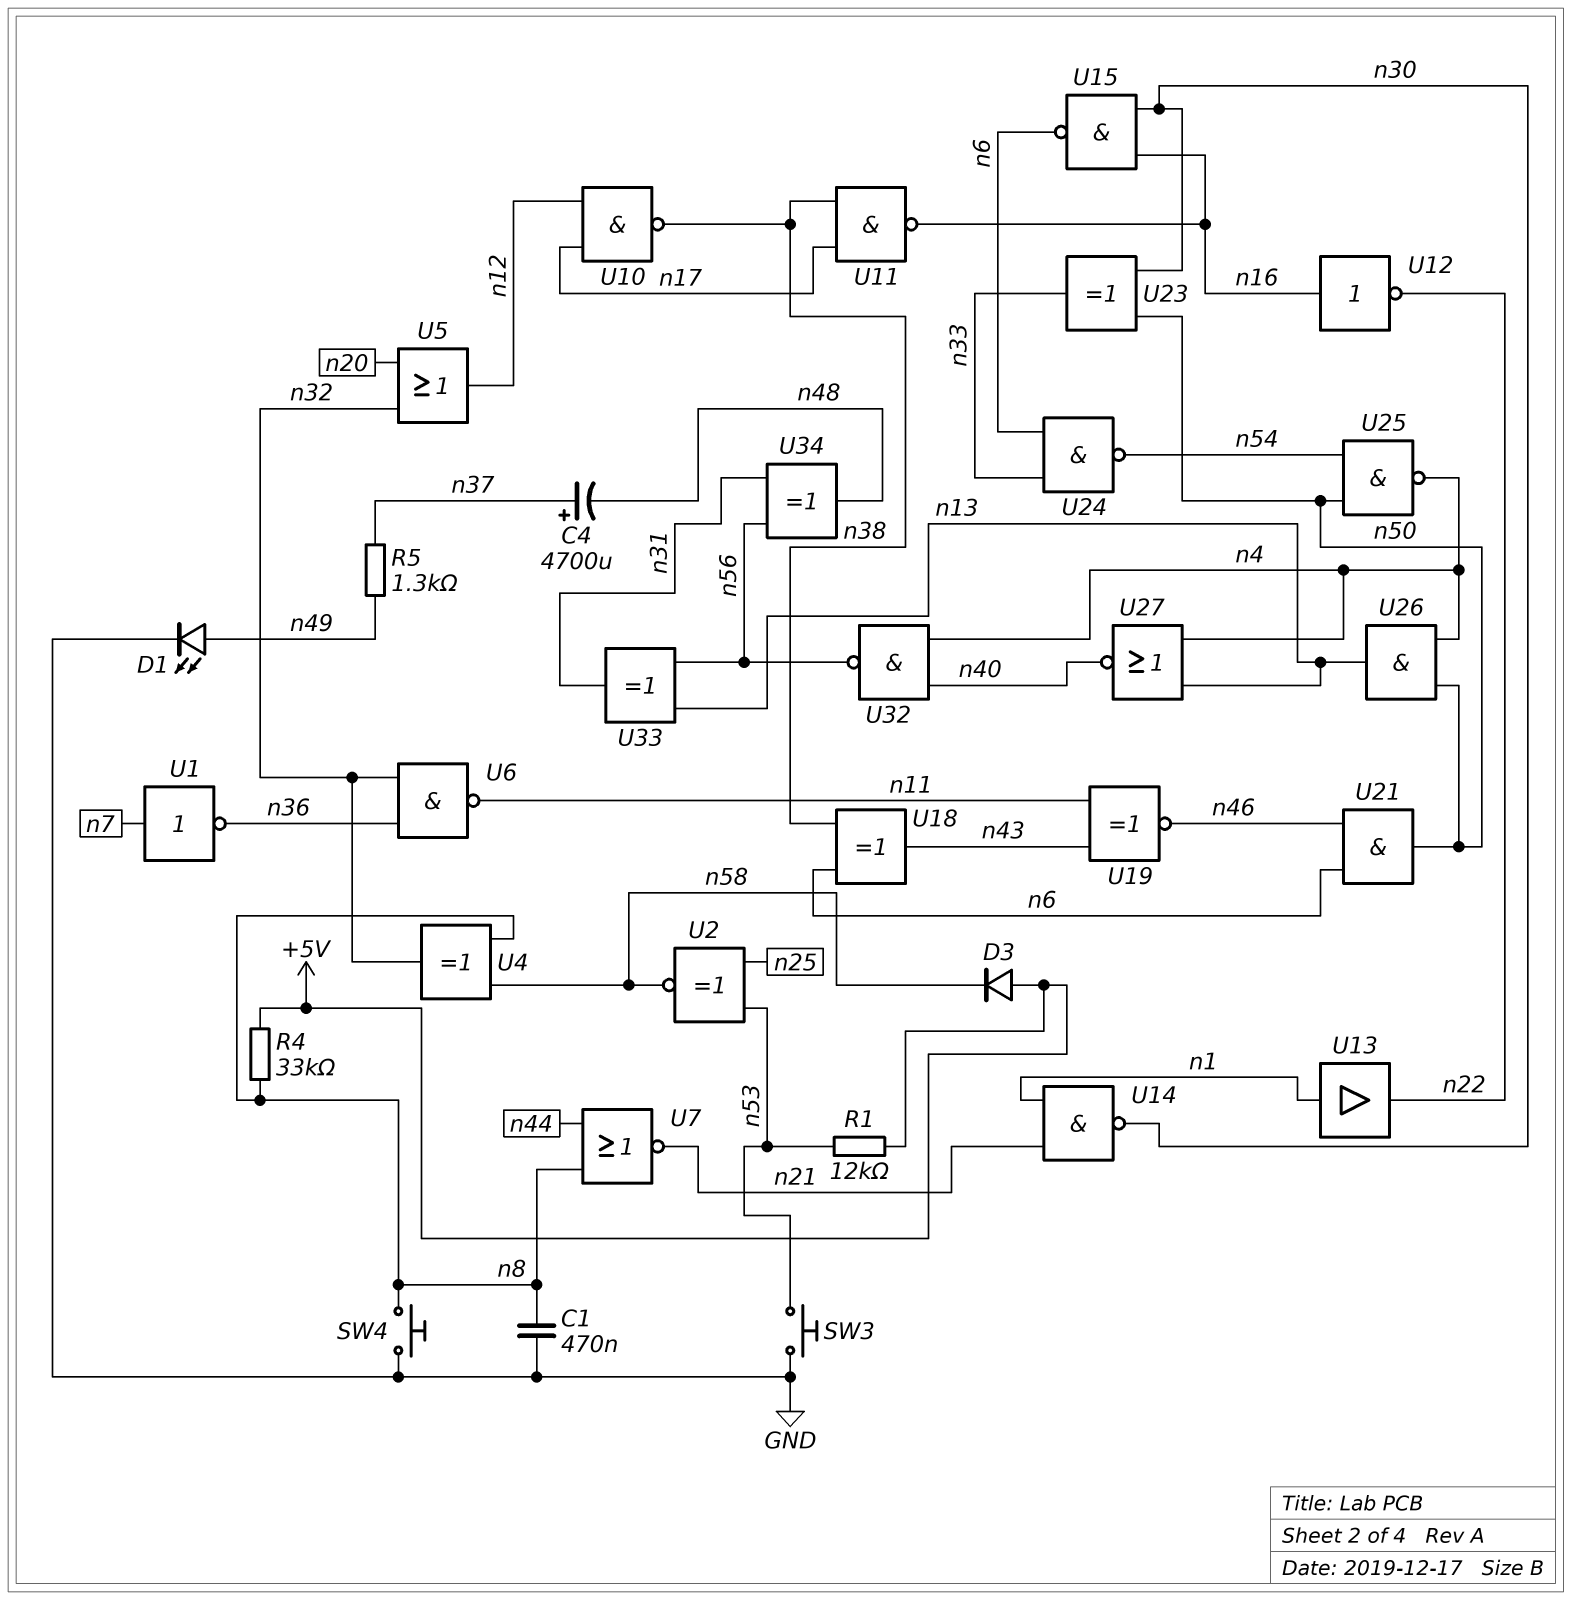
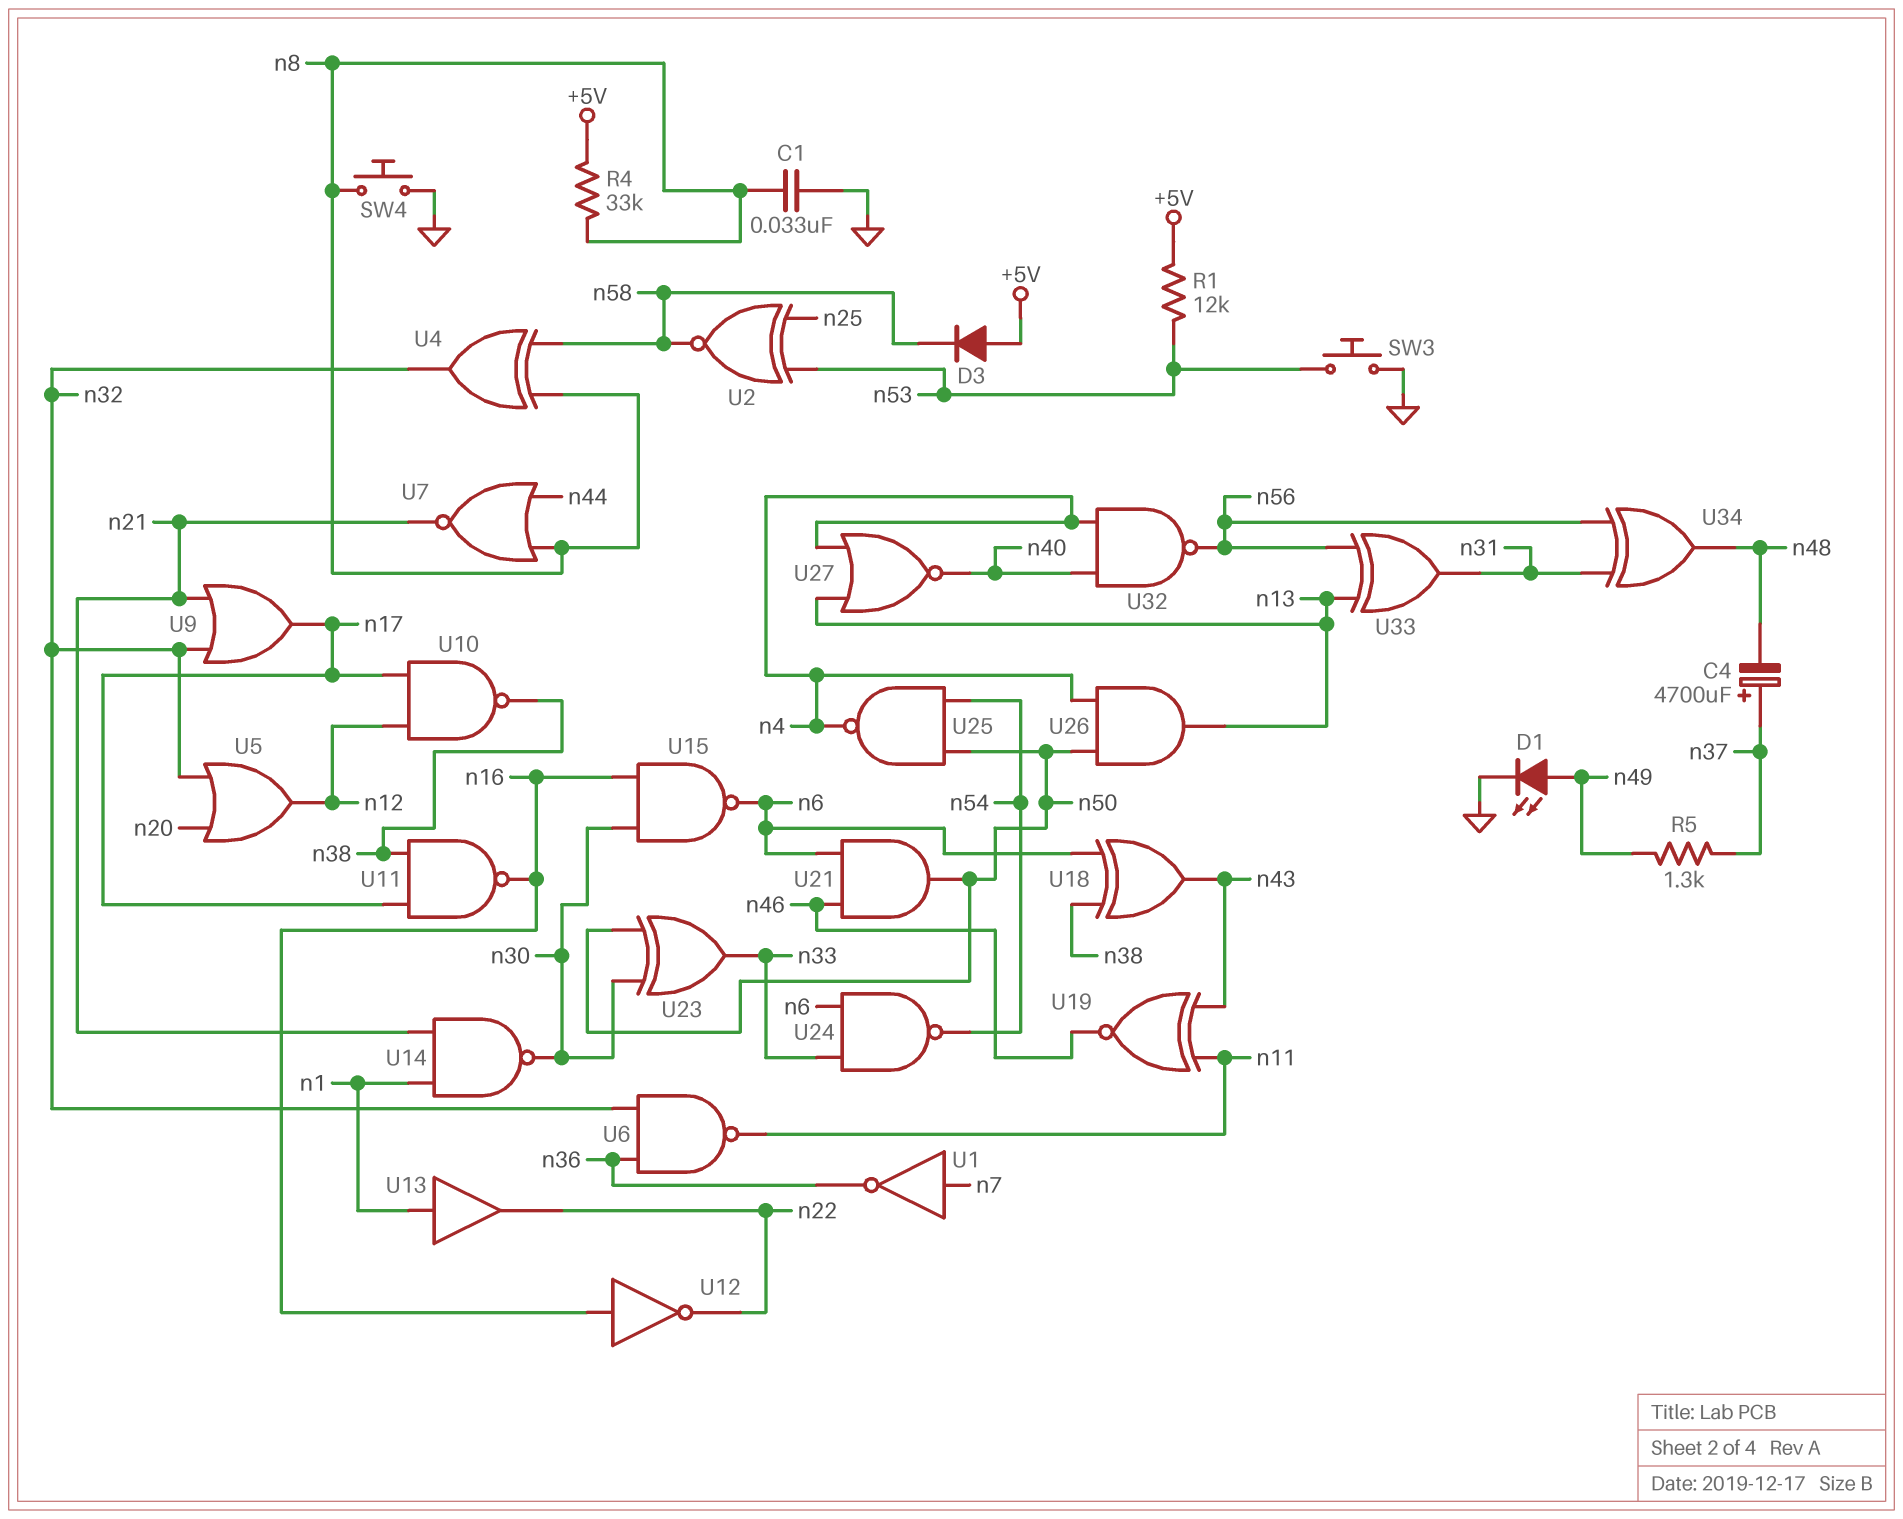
C1: 470nF (GND, n8) -> 33nF (GND, n8)
U9: none -> OR (in n21, in n32, out n17)

